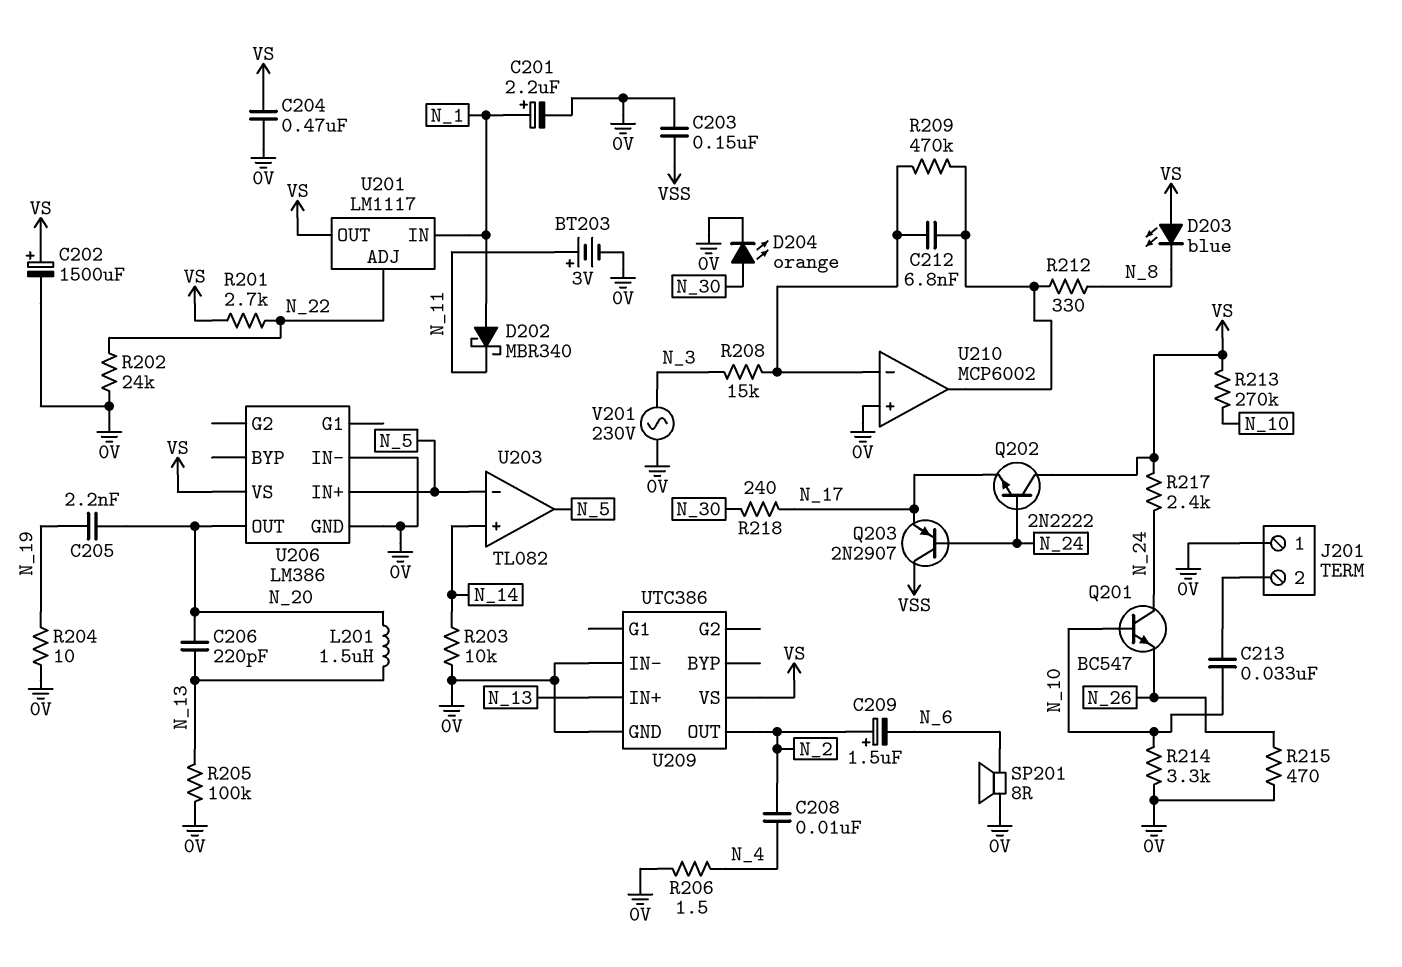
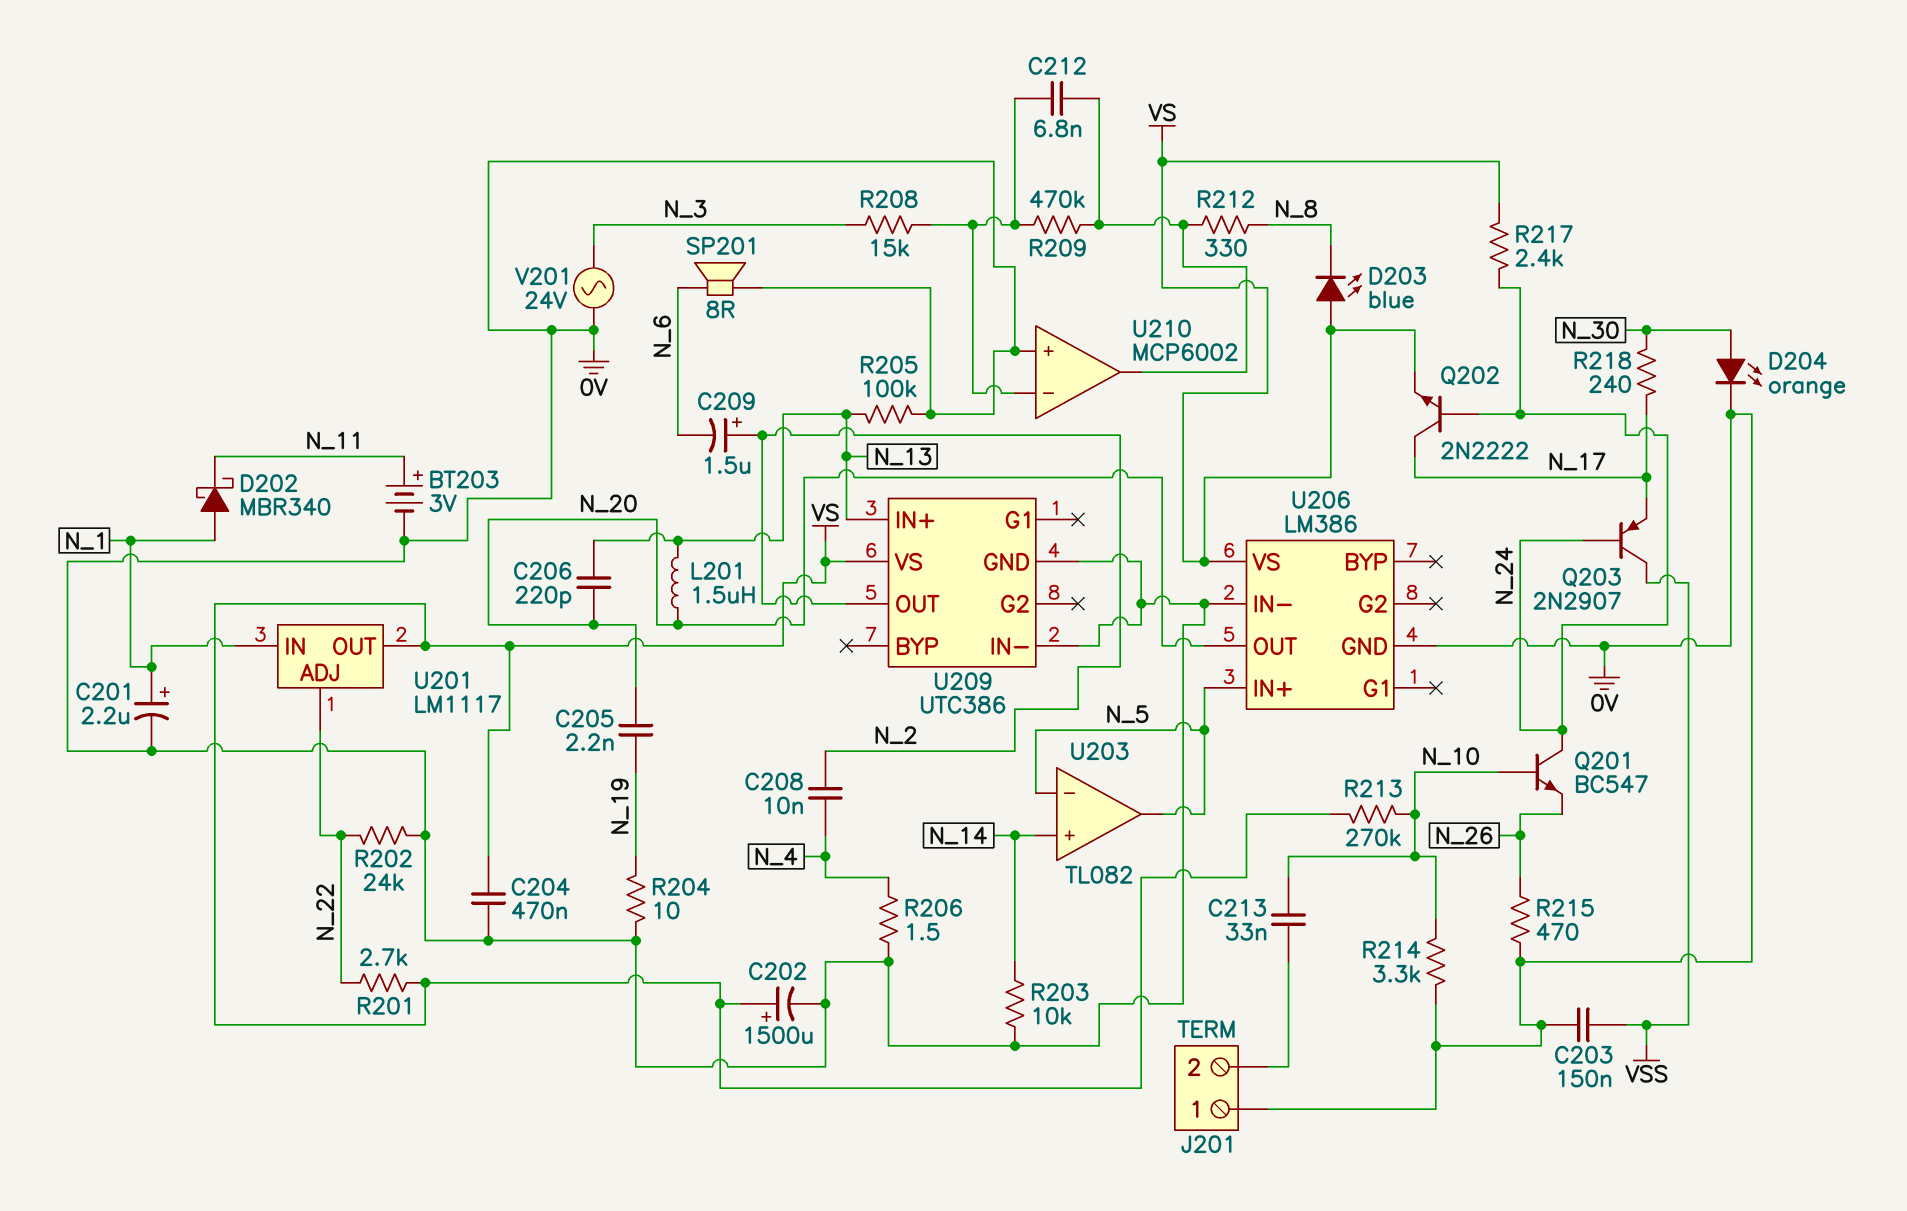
Q202: NPN 2N2222 (B N_24, C VS, E N_17) -> NPN 2N2222 (B N_24, C N_17, E VS)
V201: AC 230V (0V, N_3) -> AC 24V (0V, N_3)

